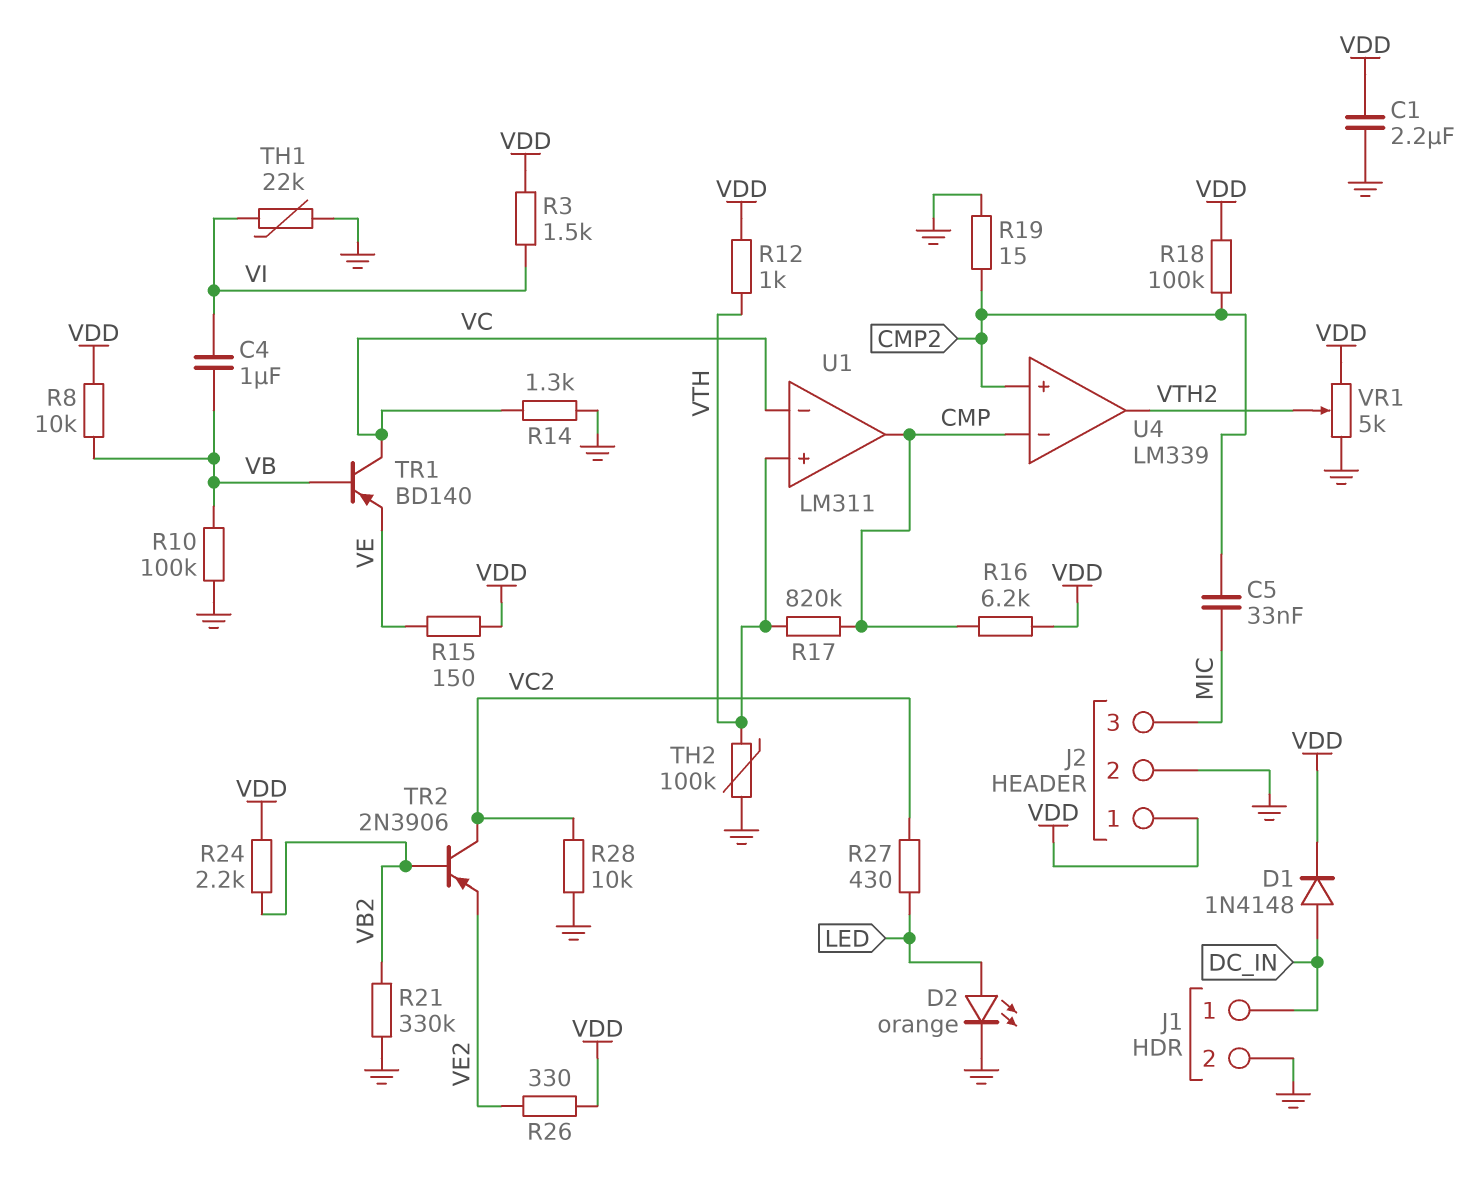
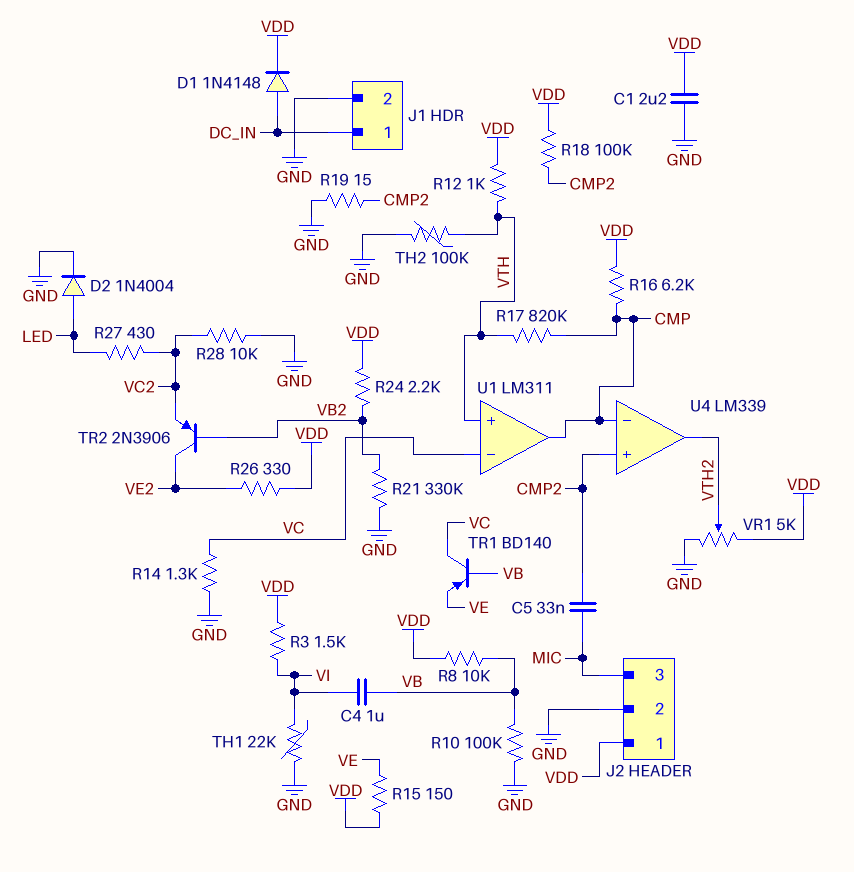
D2: LED orange (A LED, K GND) -> diode 1N4004 (A LED, K GND)
TR2: PNP 2N3906 (B VB2, C VC2, E VE2) -> PNP 2N3906 (B VB2, C VE2, E VC2)

